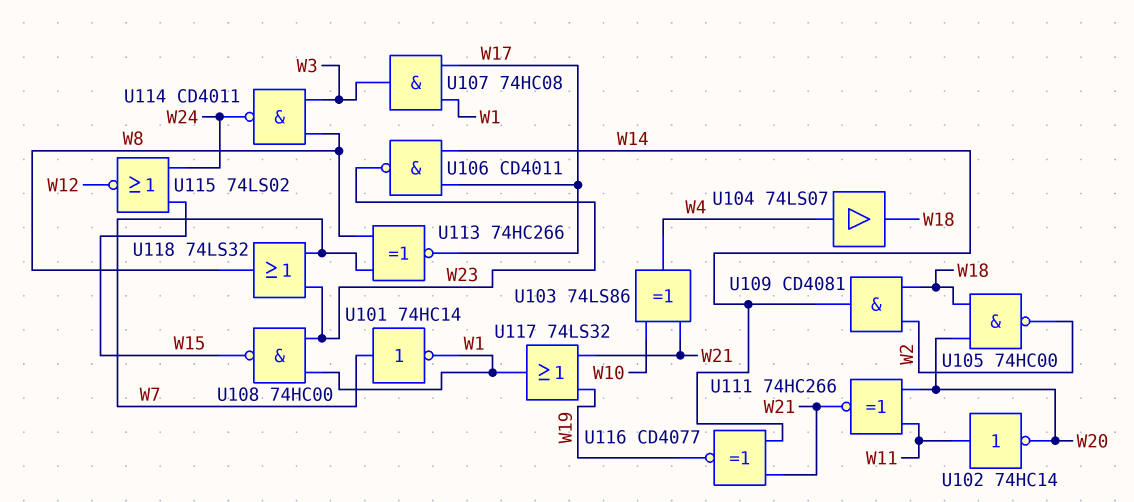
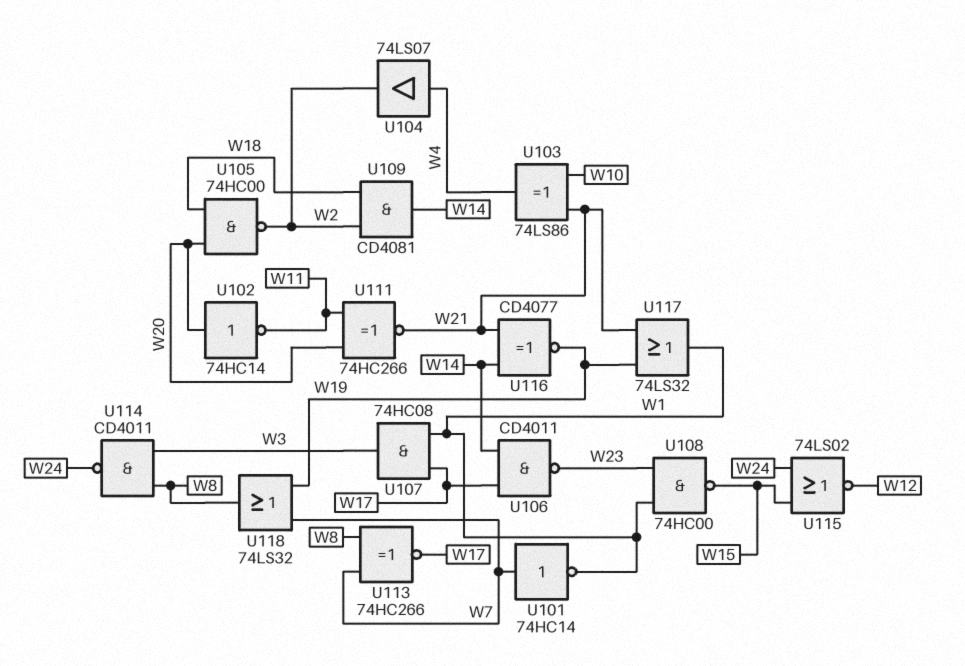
U102: NOT 74HC14 (in W11, out W20) -> NOT 74HC14 (in W20, out W11)
U104: buffer 74LS07 (in W4, out W18) -> buffer 74LS07 (in W4, out W2)
U118: OR 74LS32 (in W7, in W23, out W8) -> OR 74LS32 (in W7, in W19, out W8)

